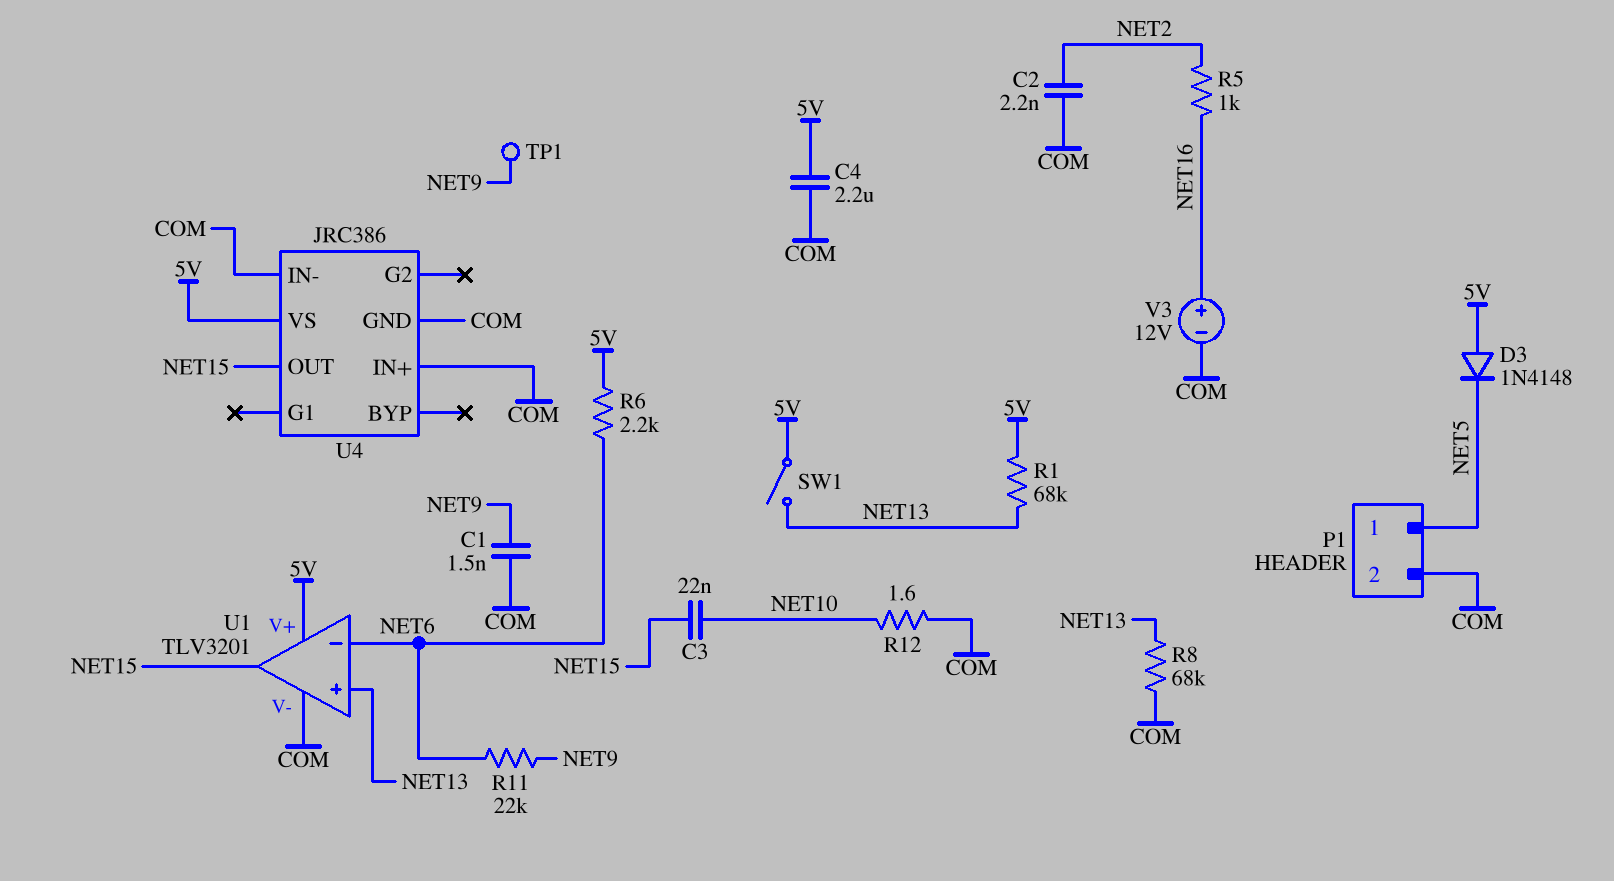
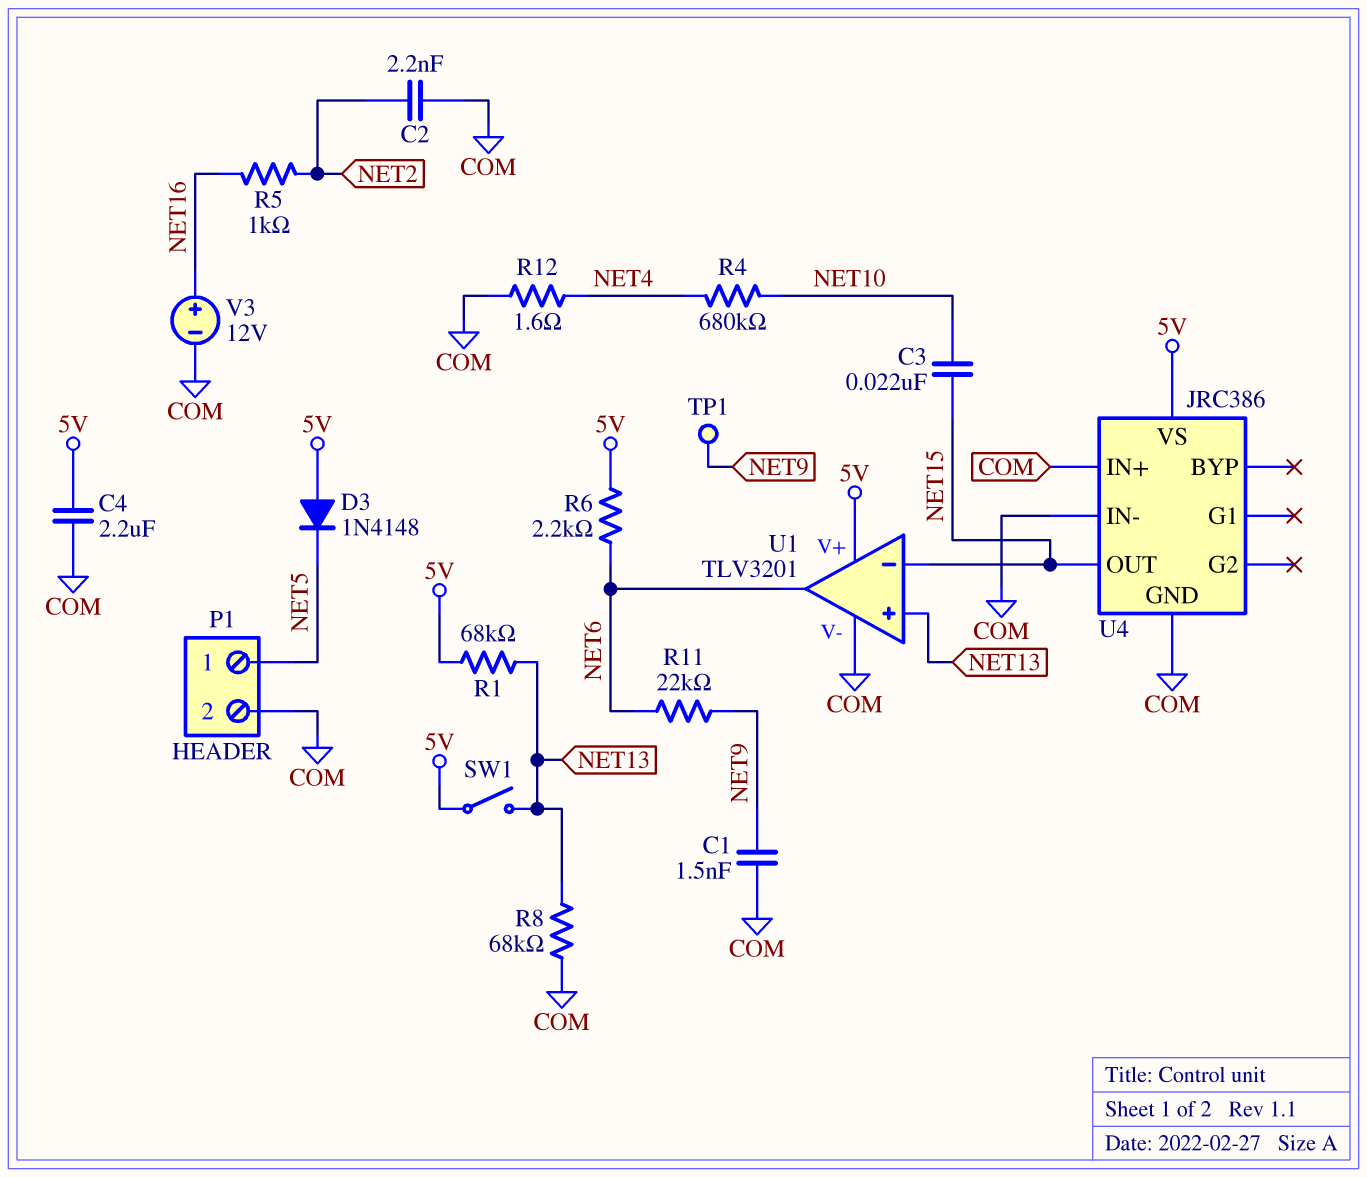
R4: none -> 680k (NET4, NET10)
R12: 1.6 (COM, NET10) -> 1.6 (COM, NET4)
U1 pin in-: NET6 -> NET15
U1 pin out: NET15 -> NET6

